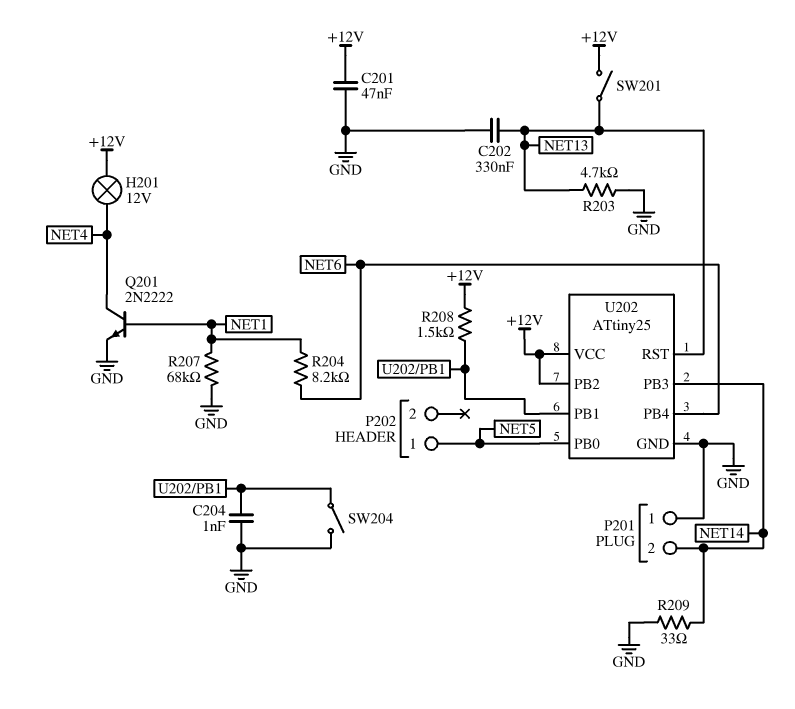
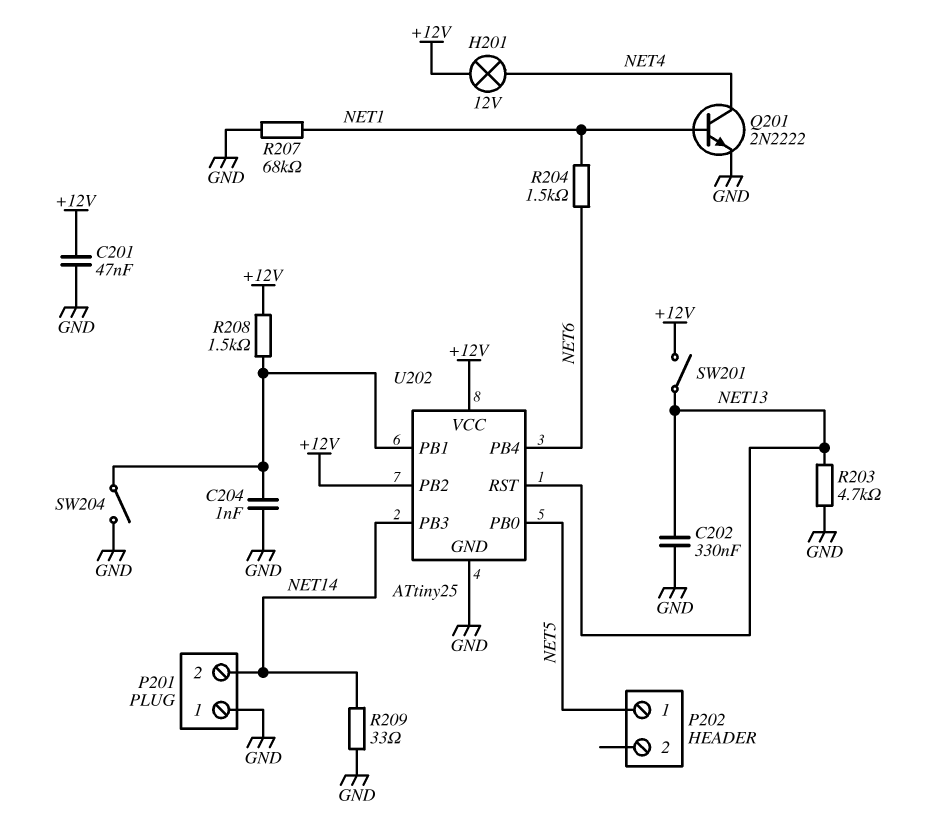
R204: 8.2k (NET1, NET6) -> 1.5k (NET1, NET6)

